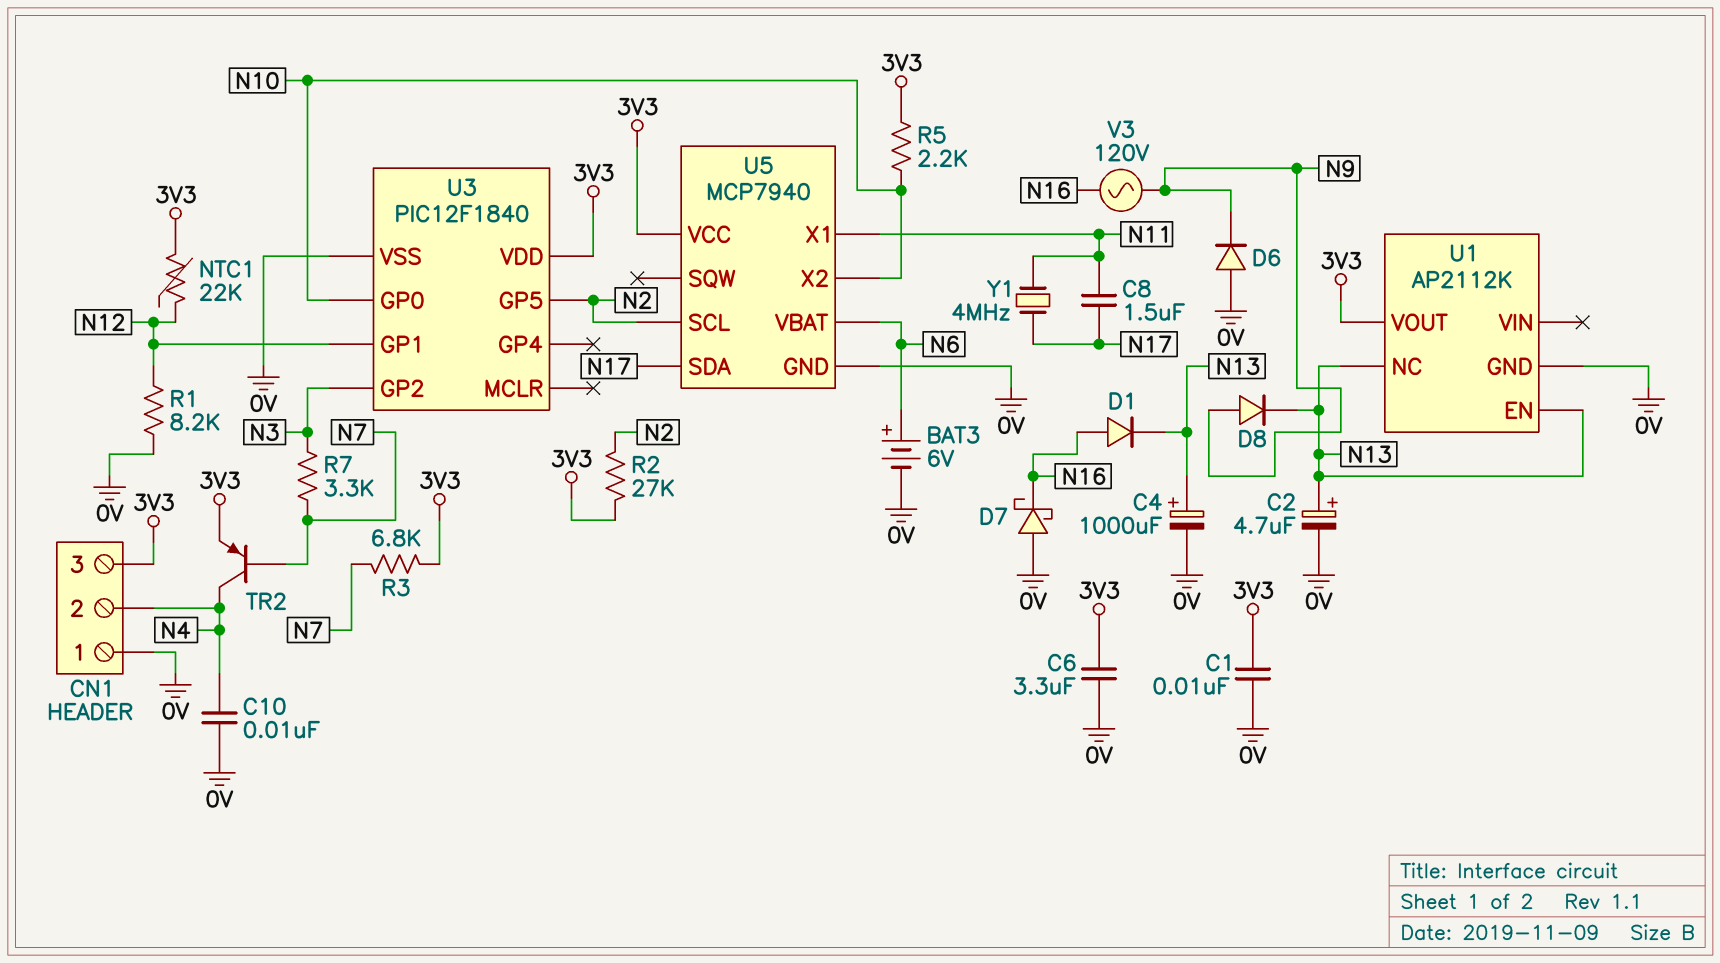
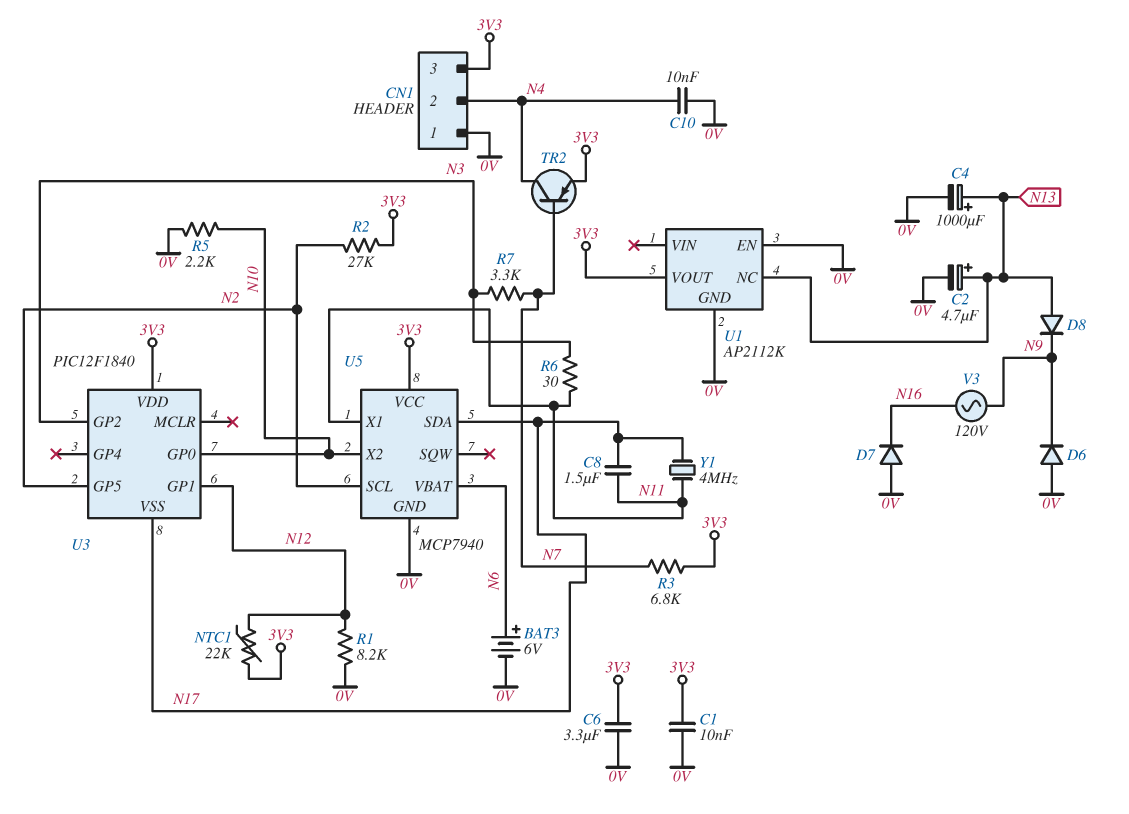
D1: diode (A N16, K N13) -> none
D7: schottky (A 0V, K N16) -> diode (A 0V, K N16)
D8: diode (A N9, K N13) -> diode (A N13, K N9)
R5: 2.2k (3V3, N10) -> 2.2k (0V, N10)
R6: none -> 30 (N3, N11)
U1 pin EN: N13 -> 0V
U3 pin VSS: 0V -> N17

